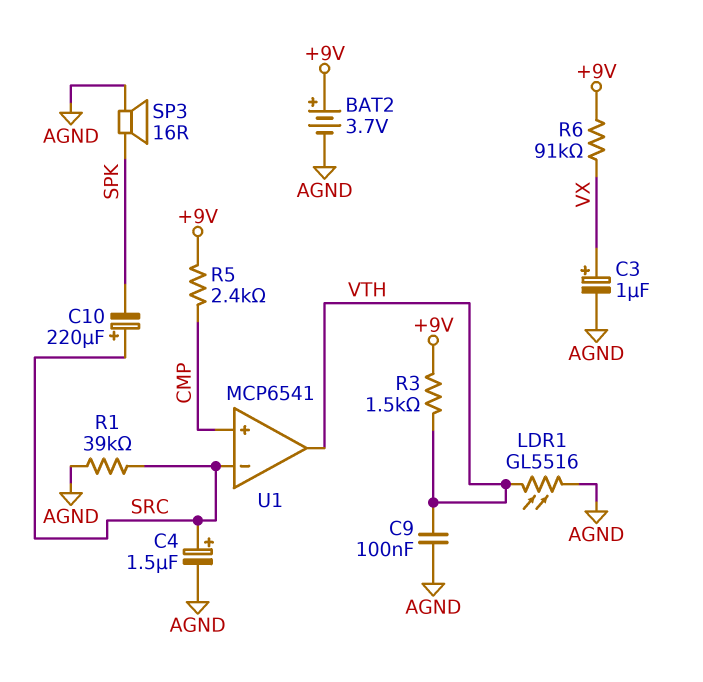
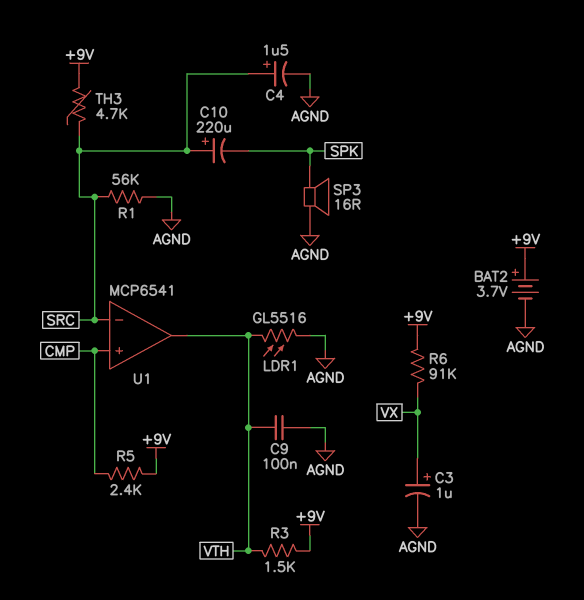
R1: 39k (AGND, SRC) -> 56k (AGND, SRC)
TH3: none -> 4.7k (+9V, SRC)

